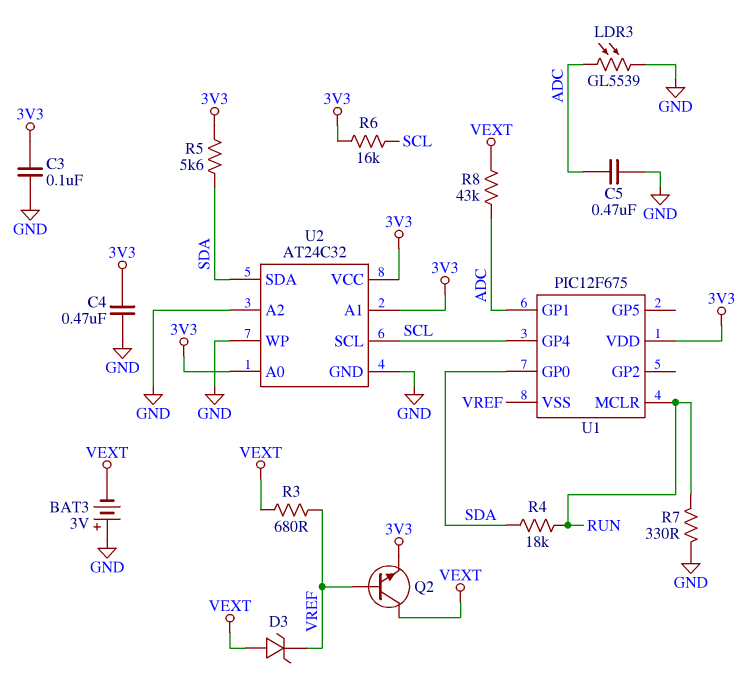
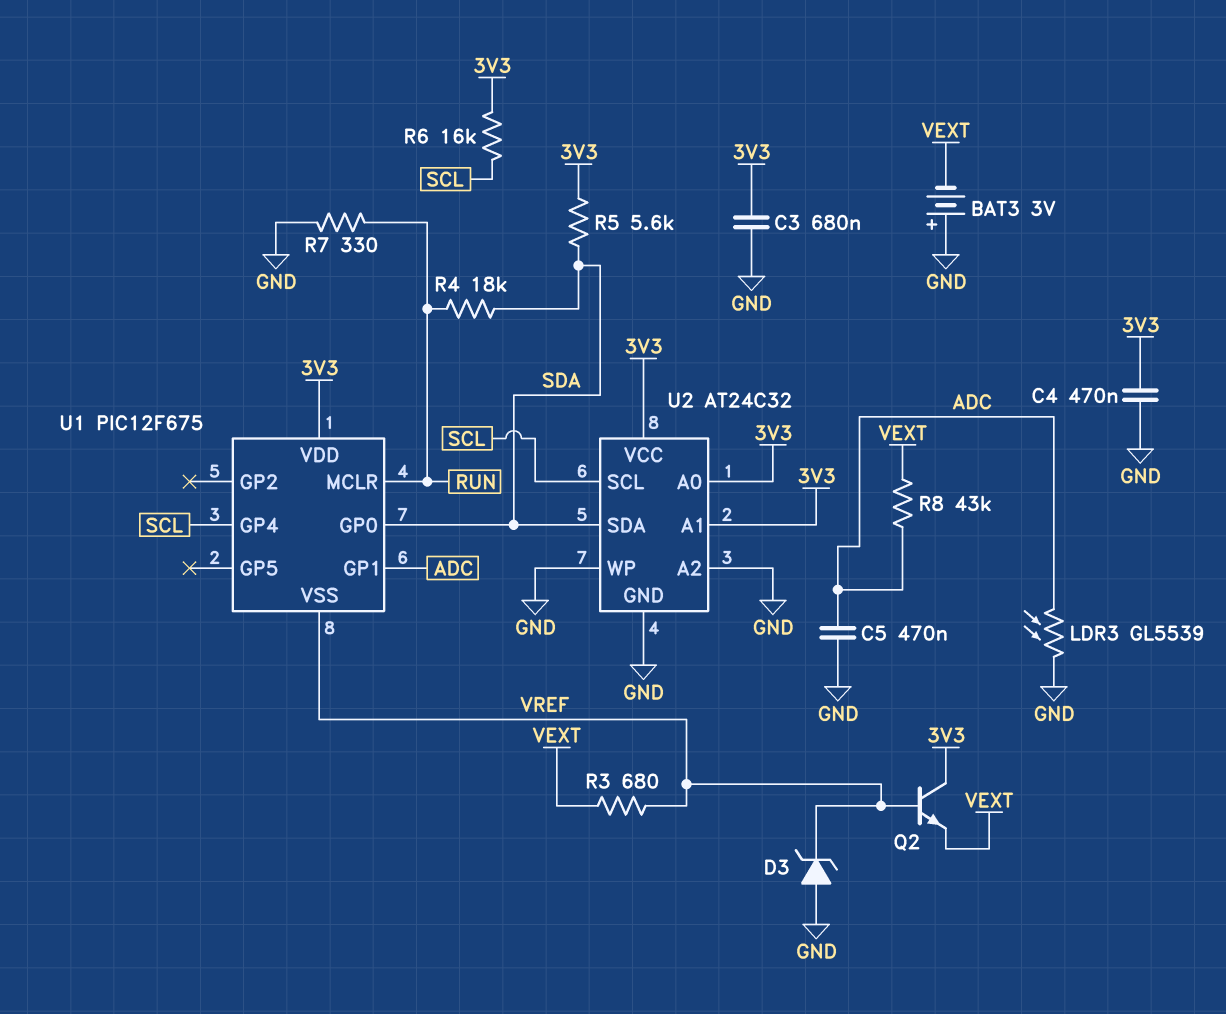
C3: 100nF (3V3, GND) -> 680nF (3V3, GND)
D3: zener (A VEXT, K VREF) -> zener (A GND, K VREF)
Q2: NPN (B VREF, C VEXT, E 3V3) -> NPN (B VREF, C 3V3, E VEXT)

